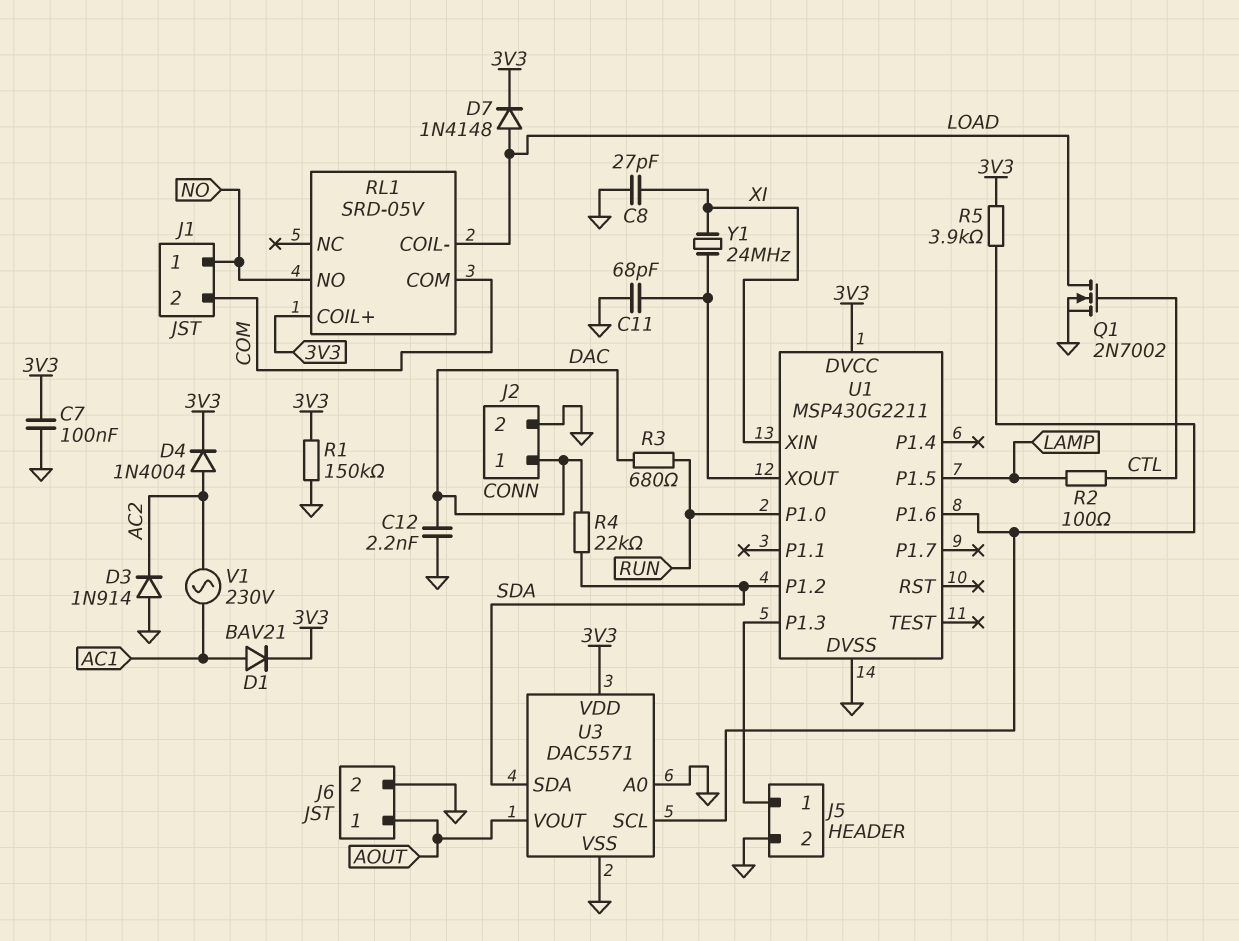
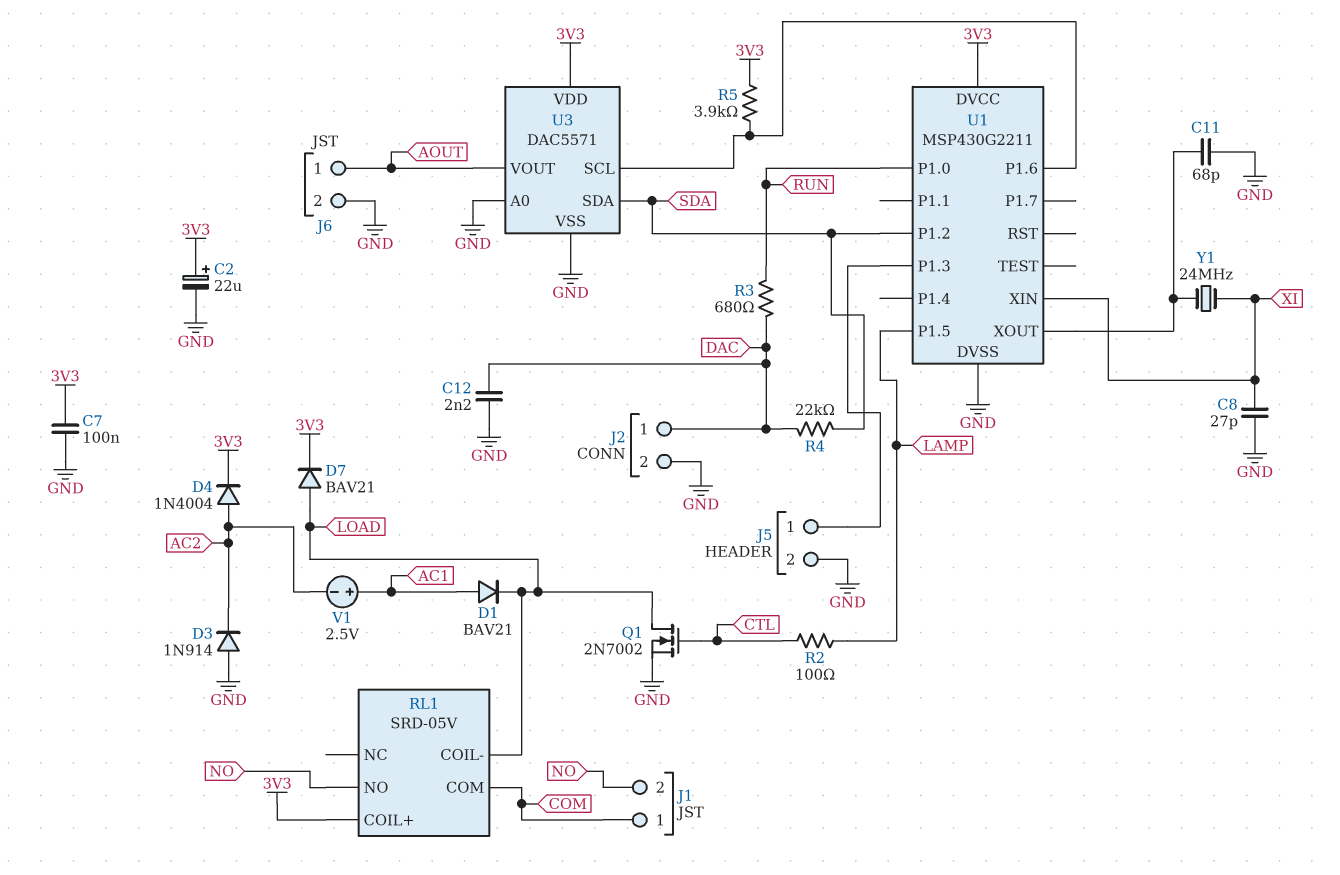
C2: none -> 22uF (plus 3V3, minus GND)
D1: diode BAV21 (A AC1, K 3V3) -> diode BAV21 (A AC1, K LOAD)
D7: diode 1N4148 (A LOAD, K 3V3) -> diode BAV21 (A LOAD, K 3V3)
J1 pin 1: NO -> COM
J1 pin 2: COM -> NO
R1: 150k (3V3, GND) -> none
V1: AC 230V (AC1, AC2) -> 2.5V (plus AC1, minus AC2)

